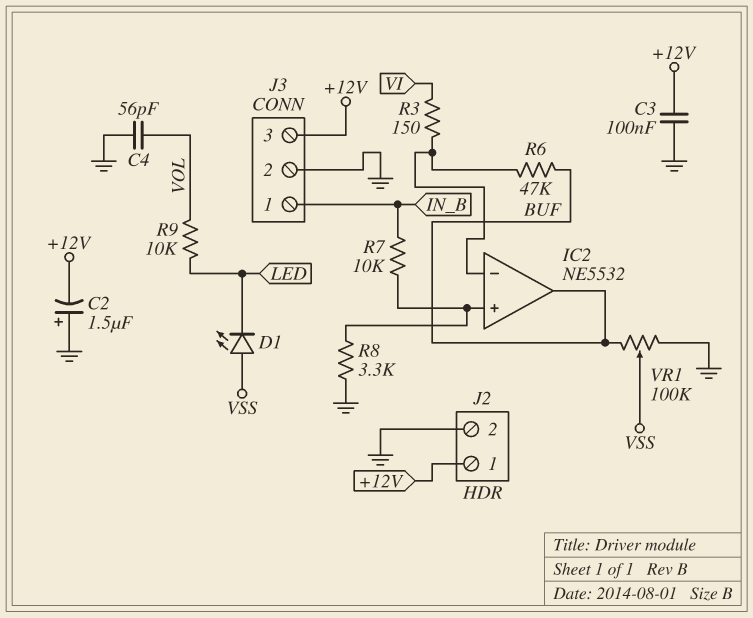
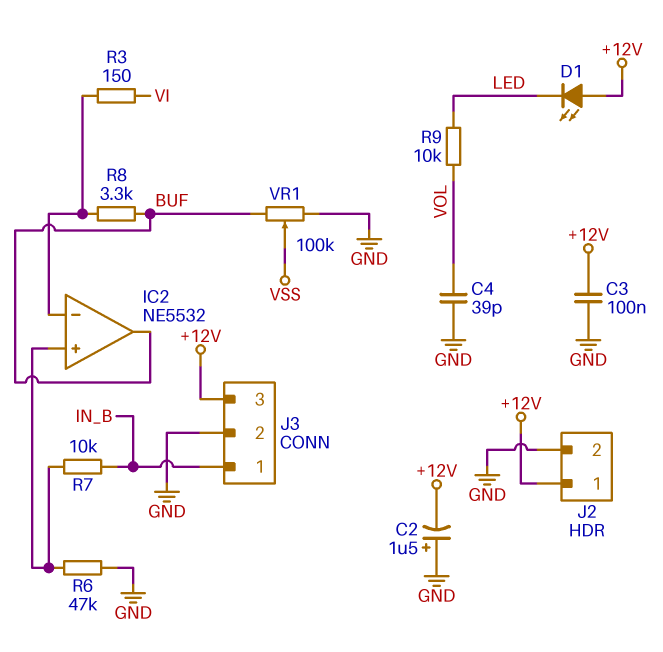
C4: 56pF (GND, VOL) -> 39pF (GND, VOL)
D1: LED (A VSS, K LED) -> LED (A +12V, K LED)
R6: 47k (BUF, IC2/in-) -> 47k (GND, IC2/in+)
R8: 3.3k (GND, IC2/in+) -> 3.3k (BUF, IC2/in-)

